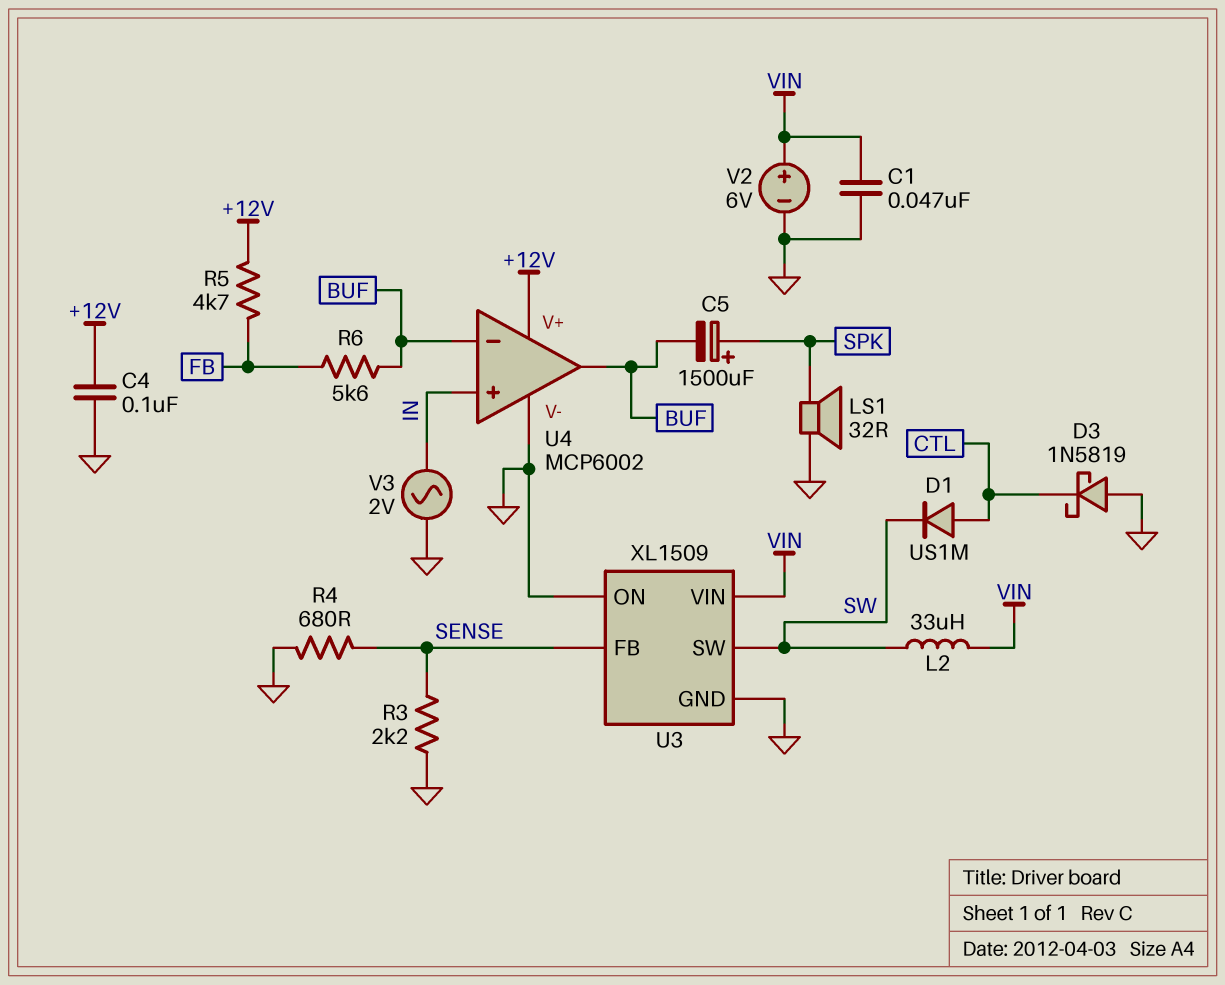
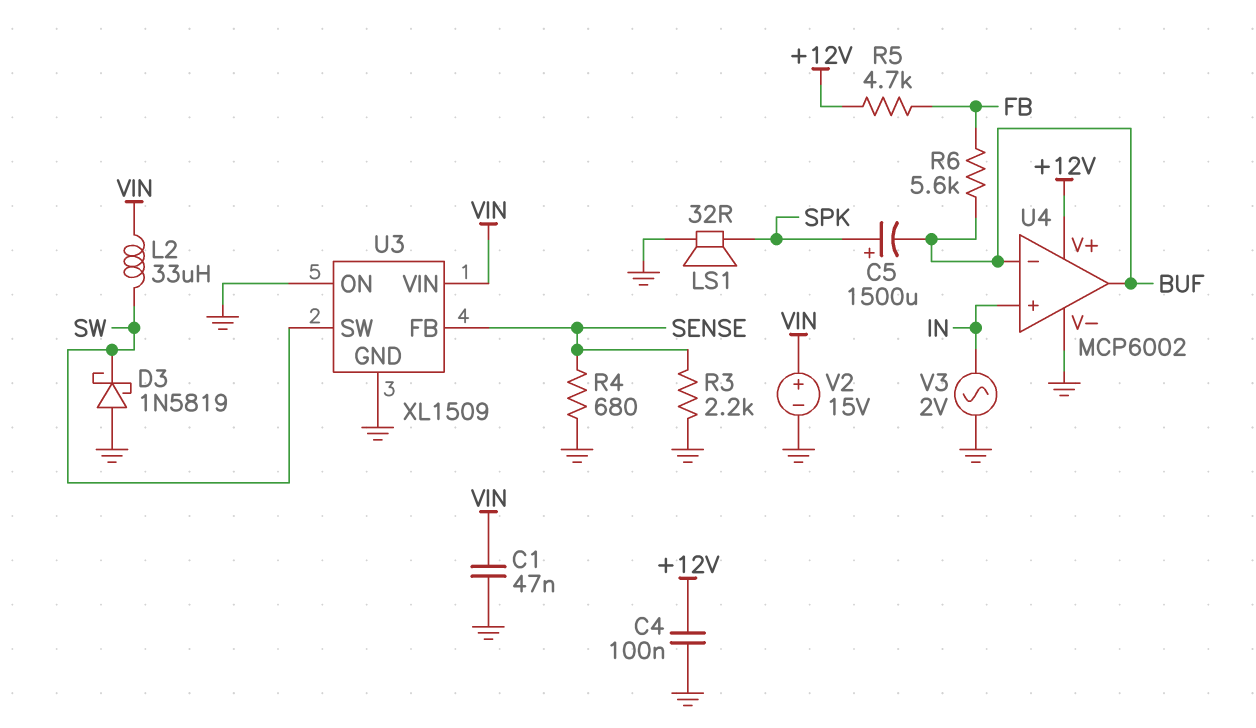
D1: diode US1M (A CTL, K SW) -> none
D3: schottky 1N5819 (A GND, K CTL) -> schottky 1N5819 (A GND, K SW)
V2: 6V (plus VIN, minus GND) -> 15V (plus VIN, minus GND)

